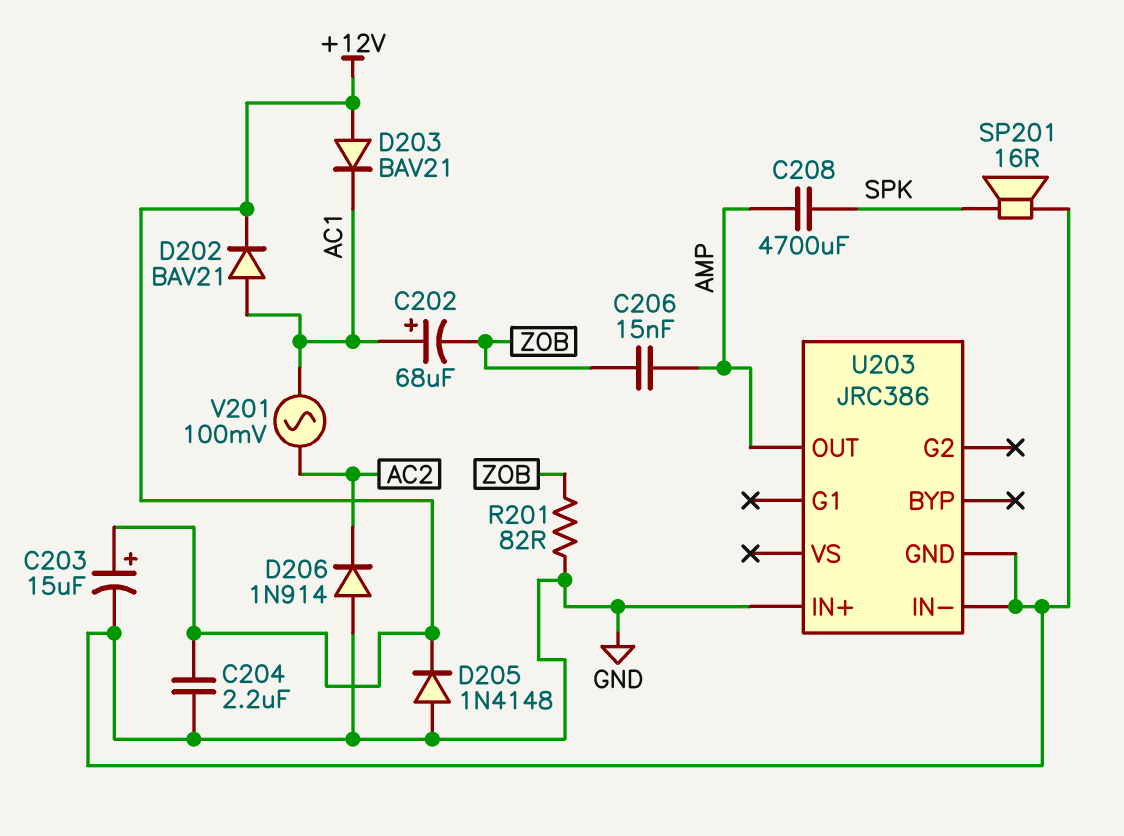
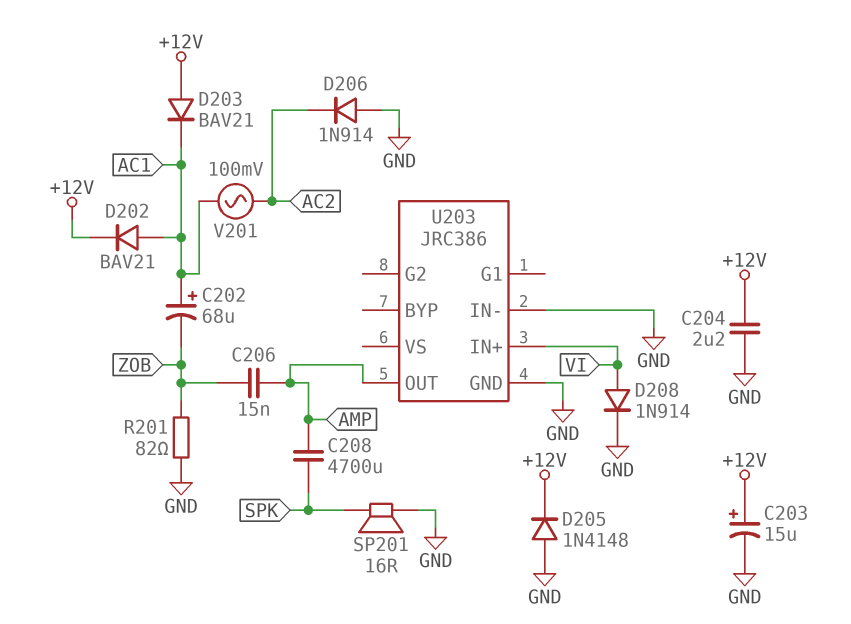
D208: none -> diode 1N914 (A VI, K GND)
U203 pin IN+: GND -> VI

